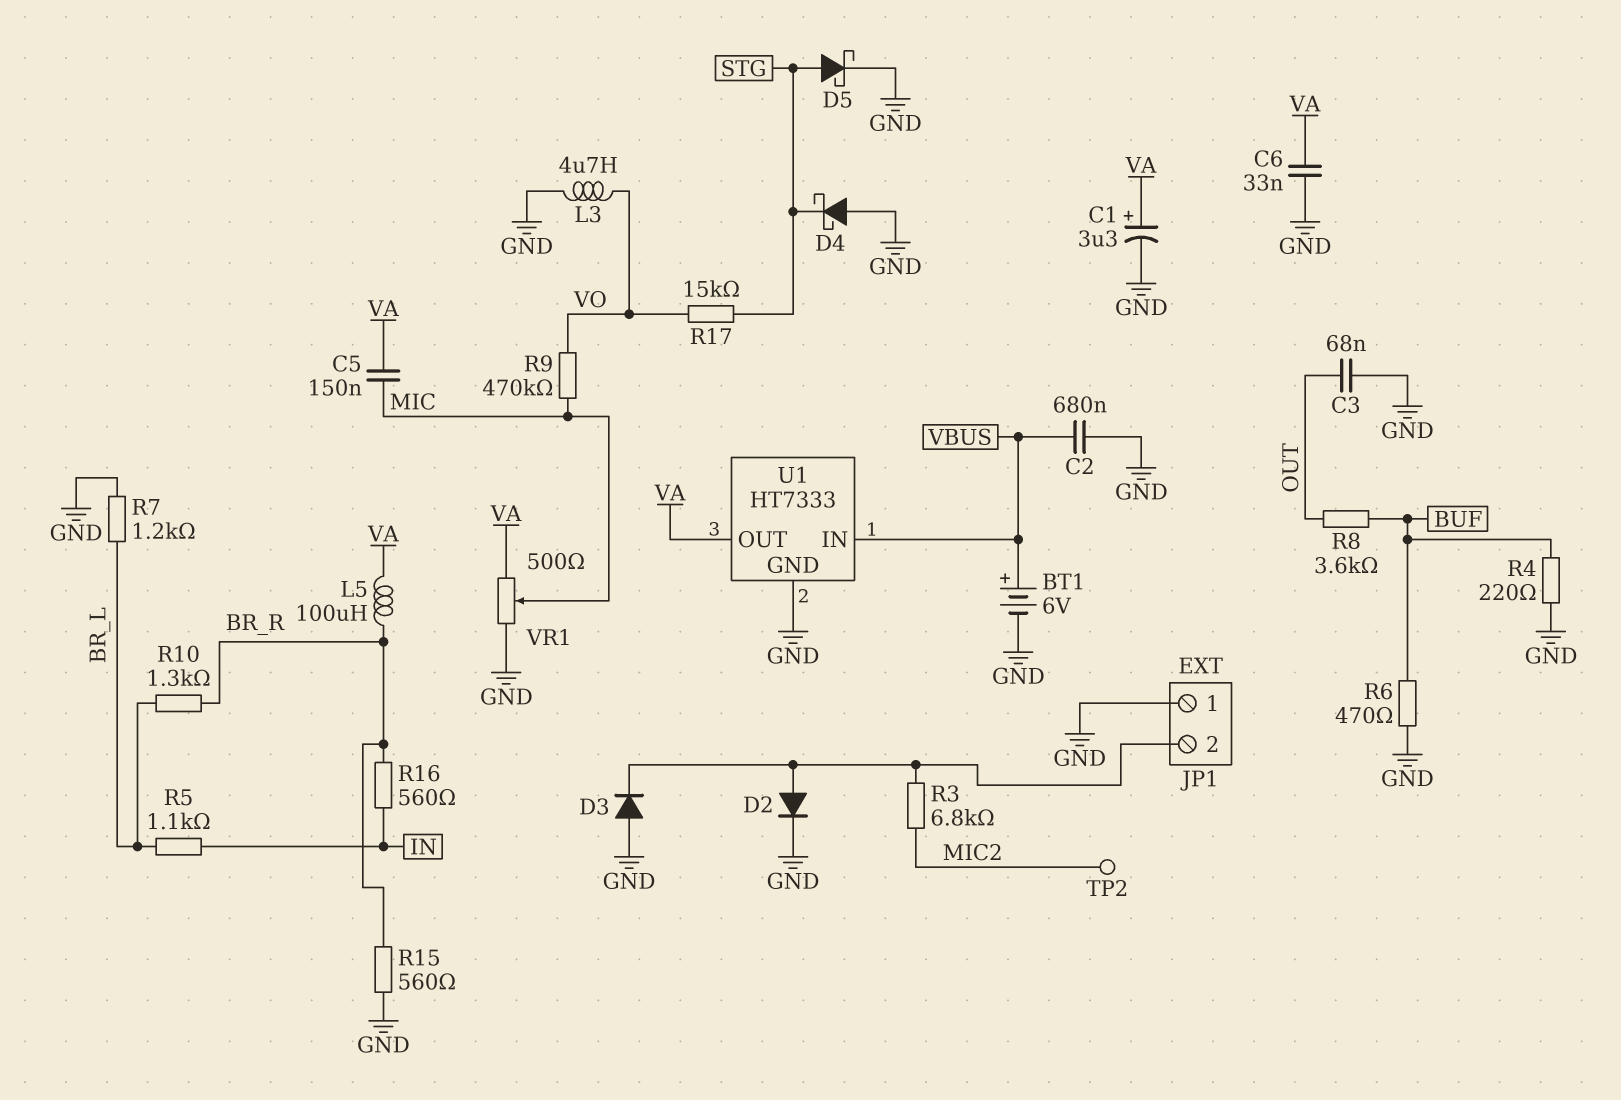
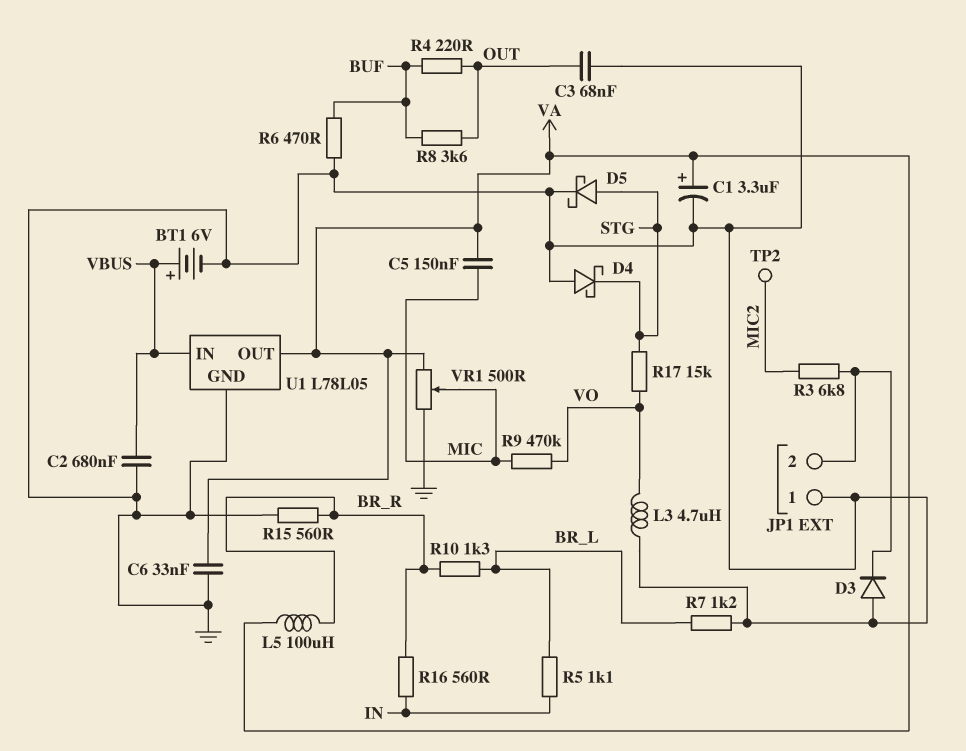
D2: diode (A JP1/2, K GND) -> none
R4: 220 (BUF, GND) -> 220 (BUF, OUT)
U1: HT7333 -> L78L05

